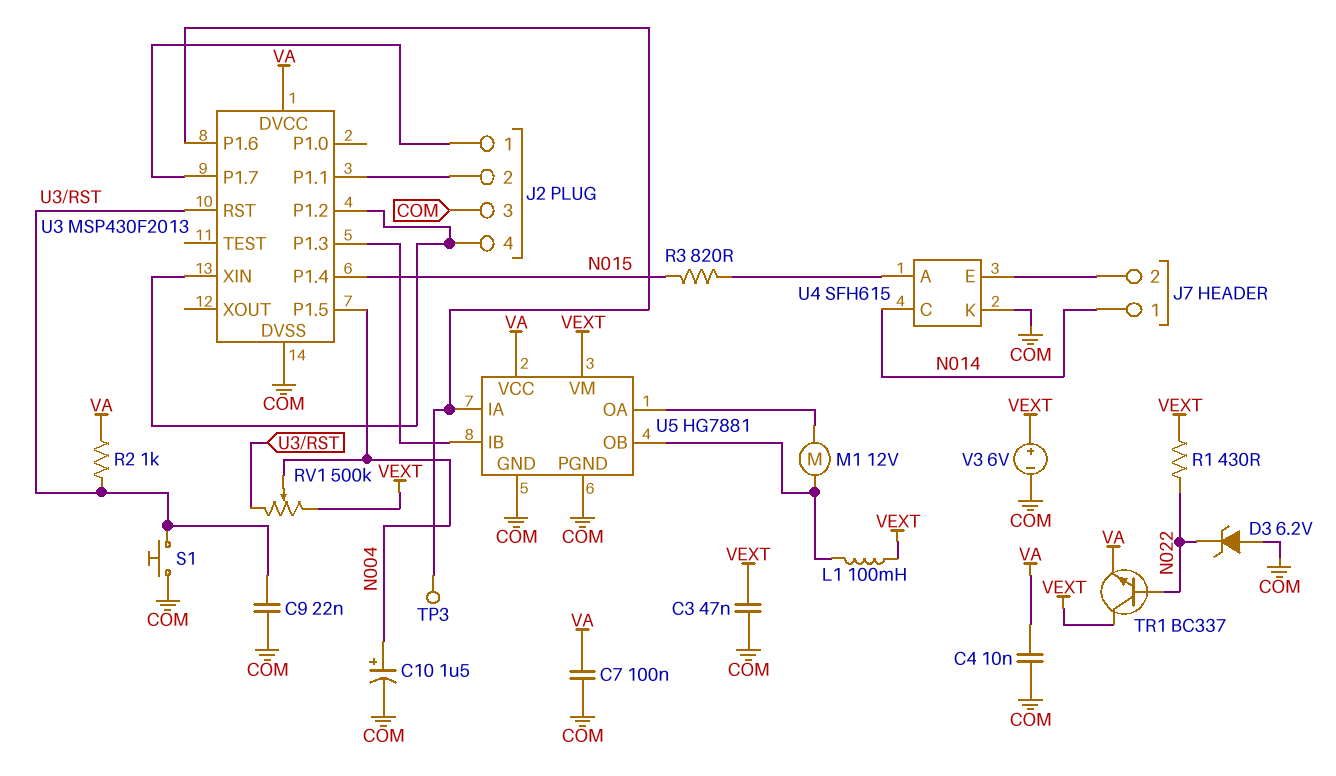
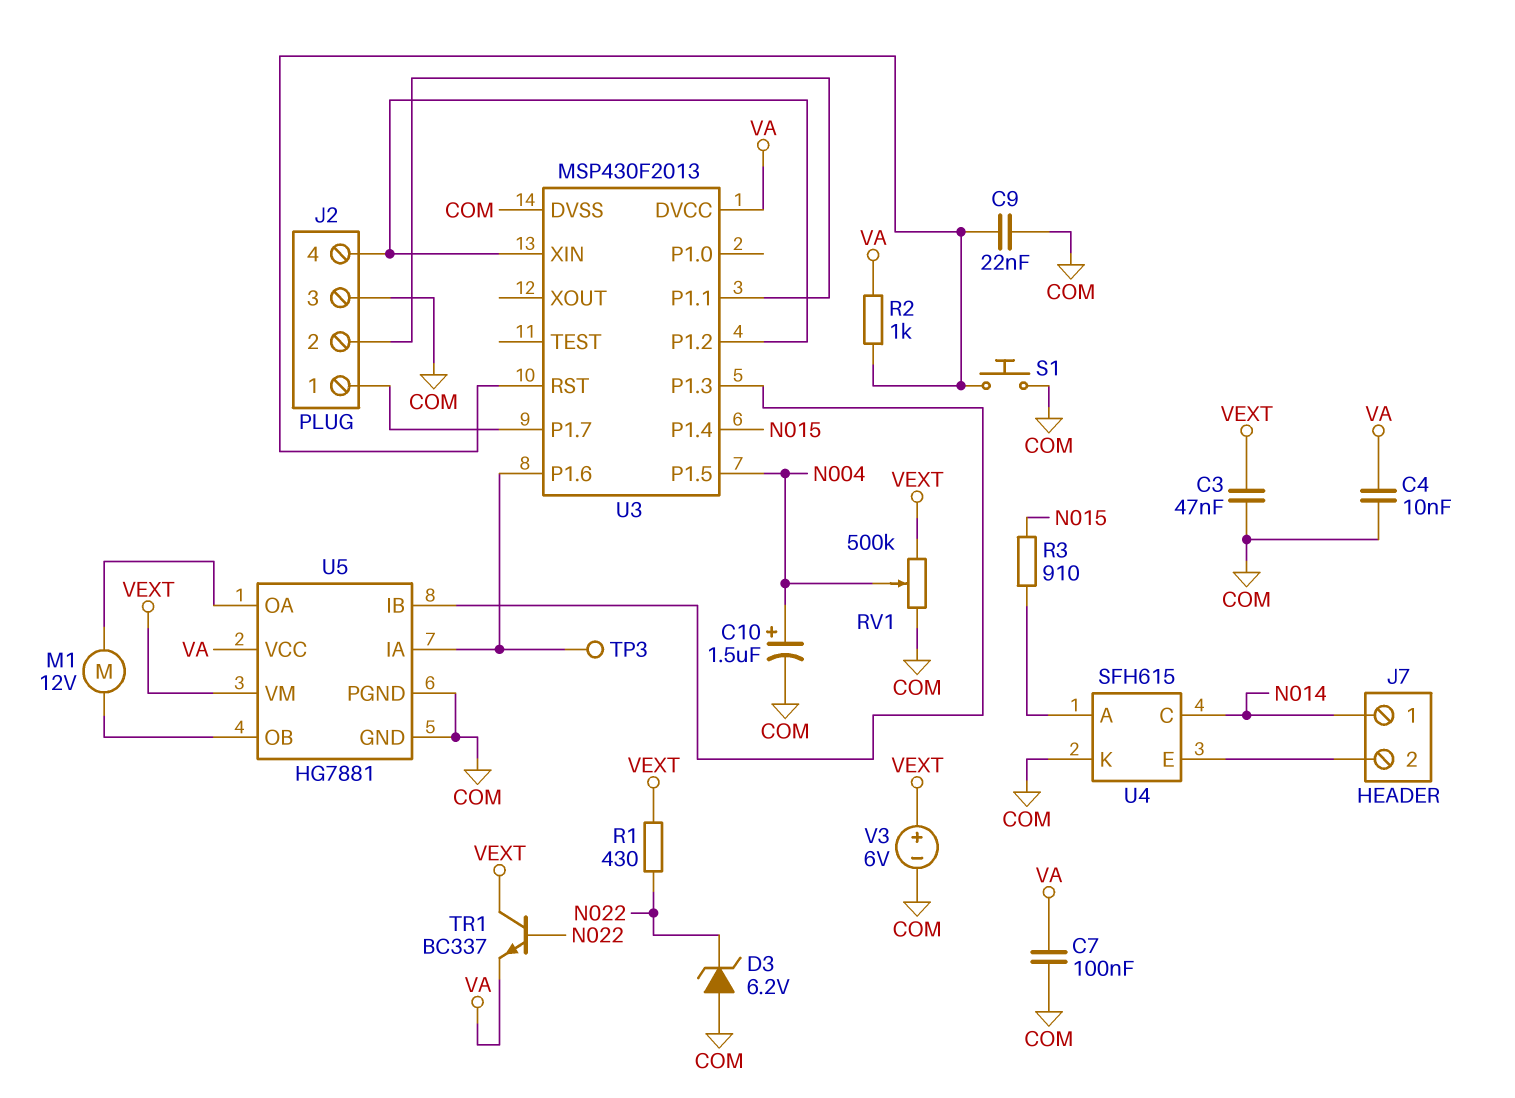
L1: 100mH (U5/OB, VEXT) -> none
R3: 820 (N015, U4/A) -> 910 (N015, U4/A)
RV1: 500k (U3/RST, VEXT, wiper N004) -> 500k (COM, VEXT, wiper N004)

